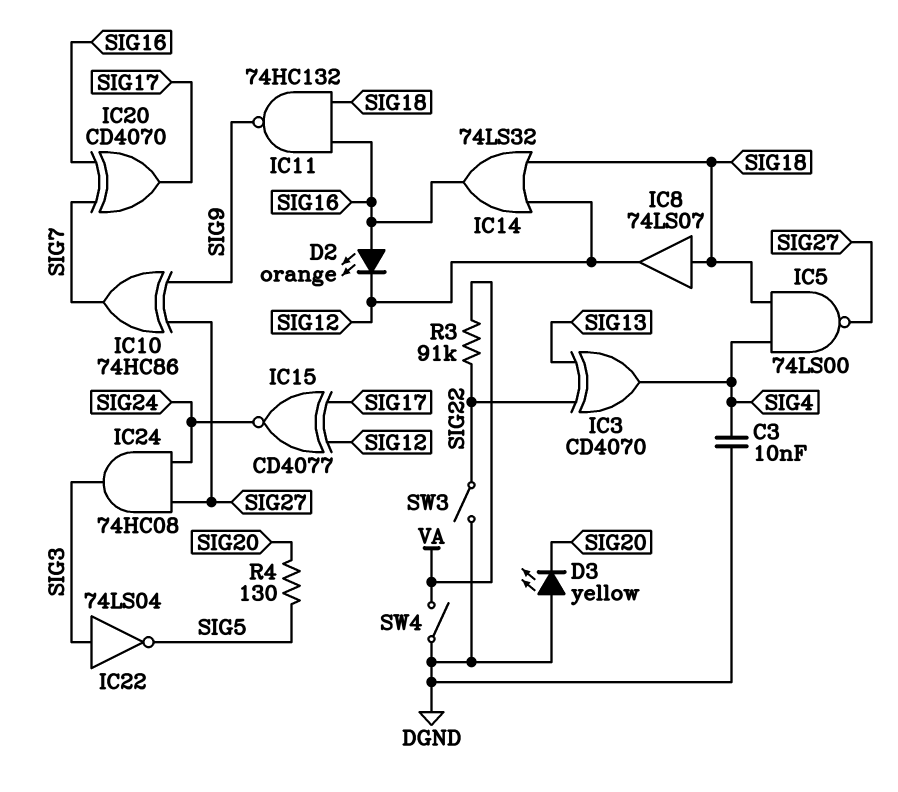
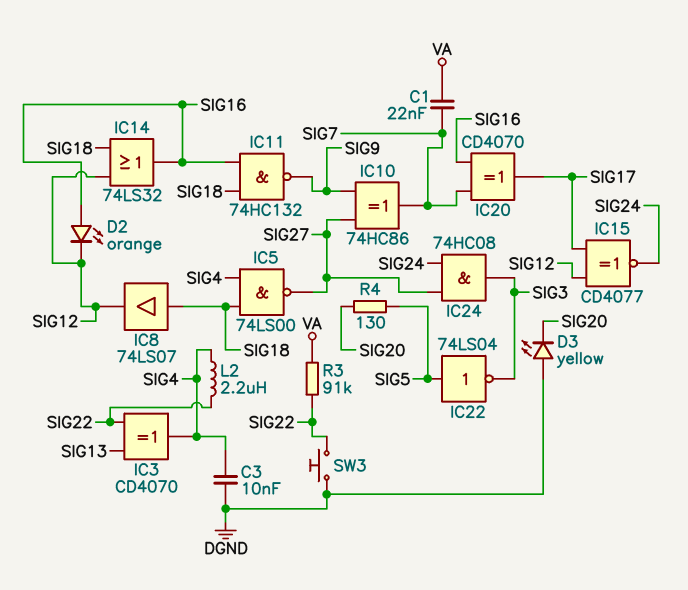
C1: none -> 22nF (SIG7, VA)
IC22: NOT 74LS04 (in SIG3, out SIG5) -> NOT 74LS04 (in SIG5, out SIG3)
L2: none -> 2.2uH (SIG4, SIG22)
SW3: switch (DGND, SIG22) -> button (DGND, SIG22)
SW4: switch (DGND, VA) -> none

